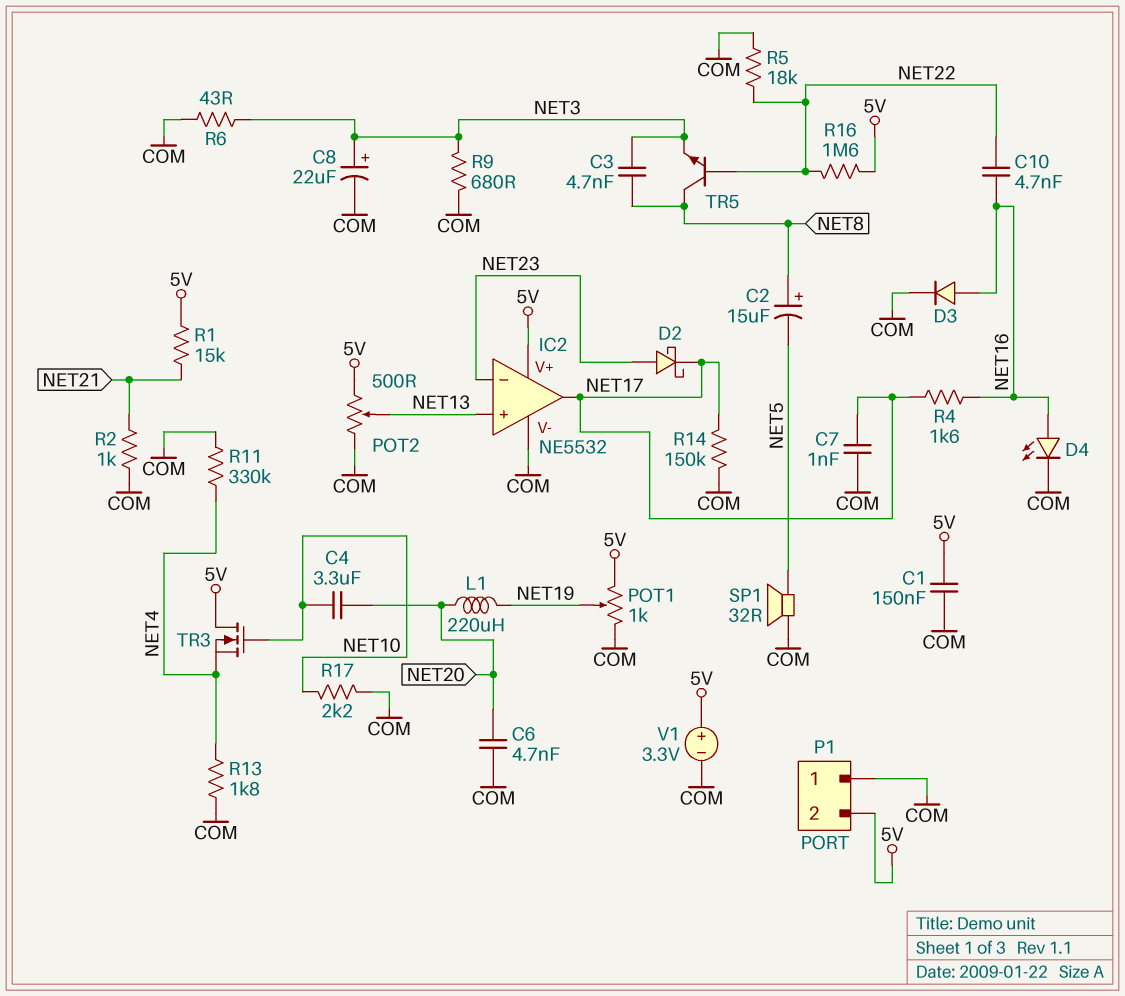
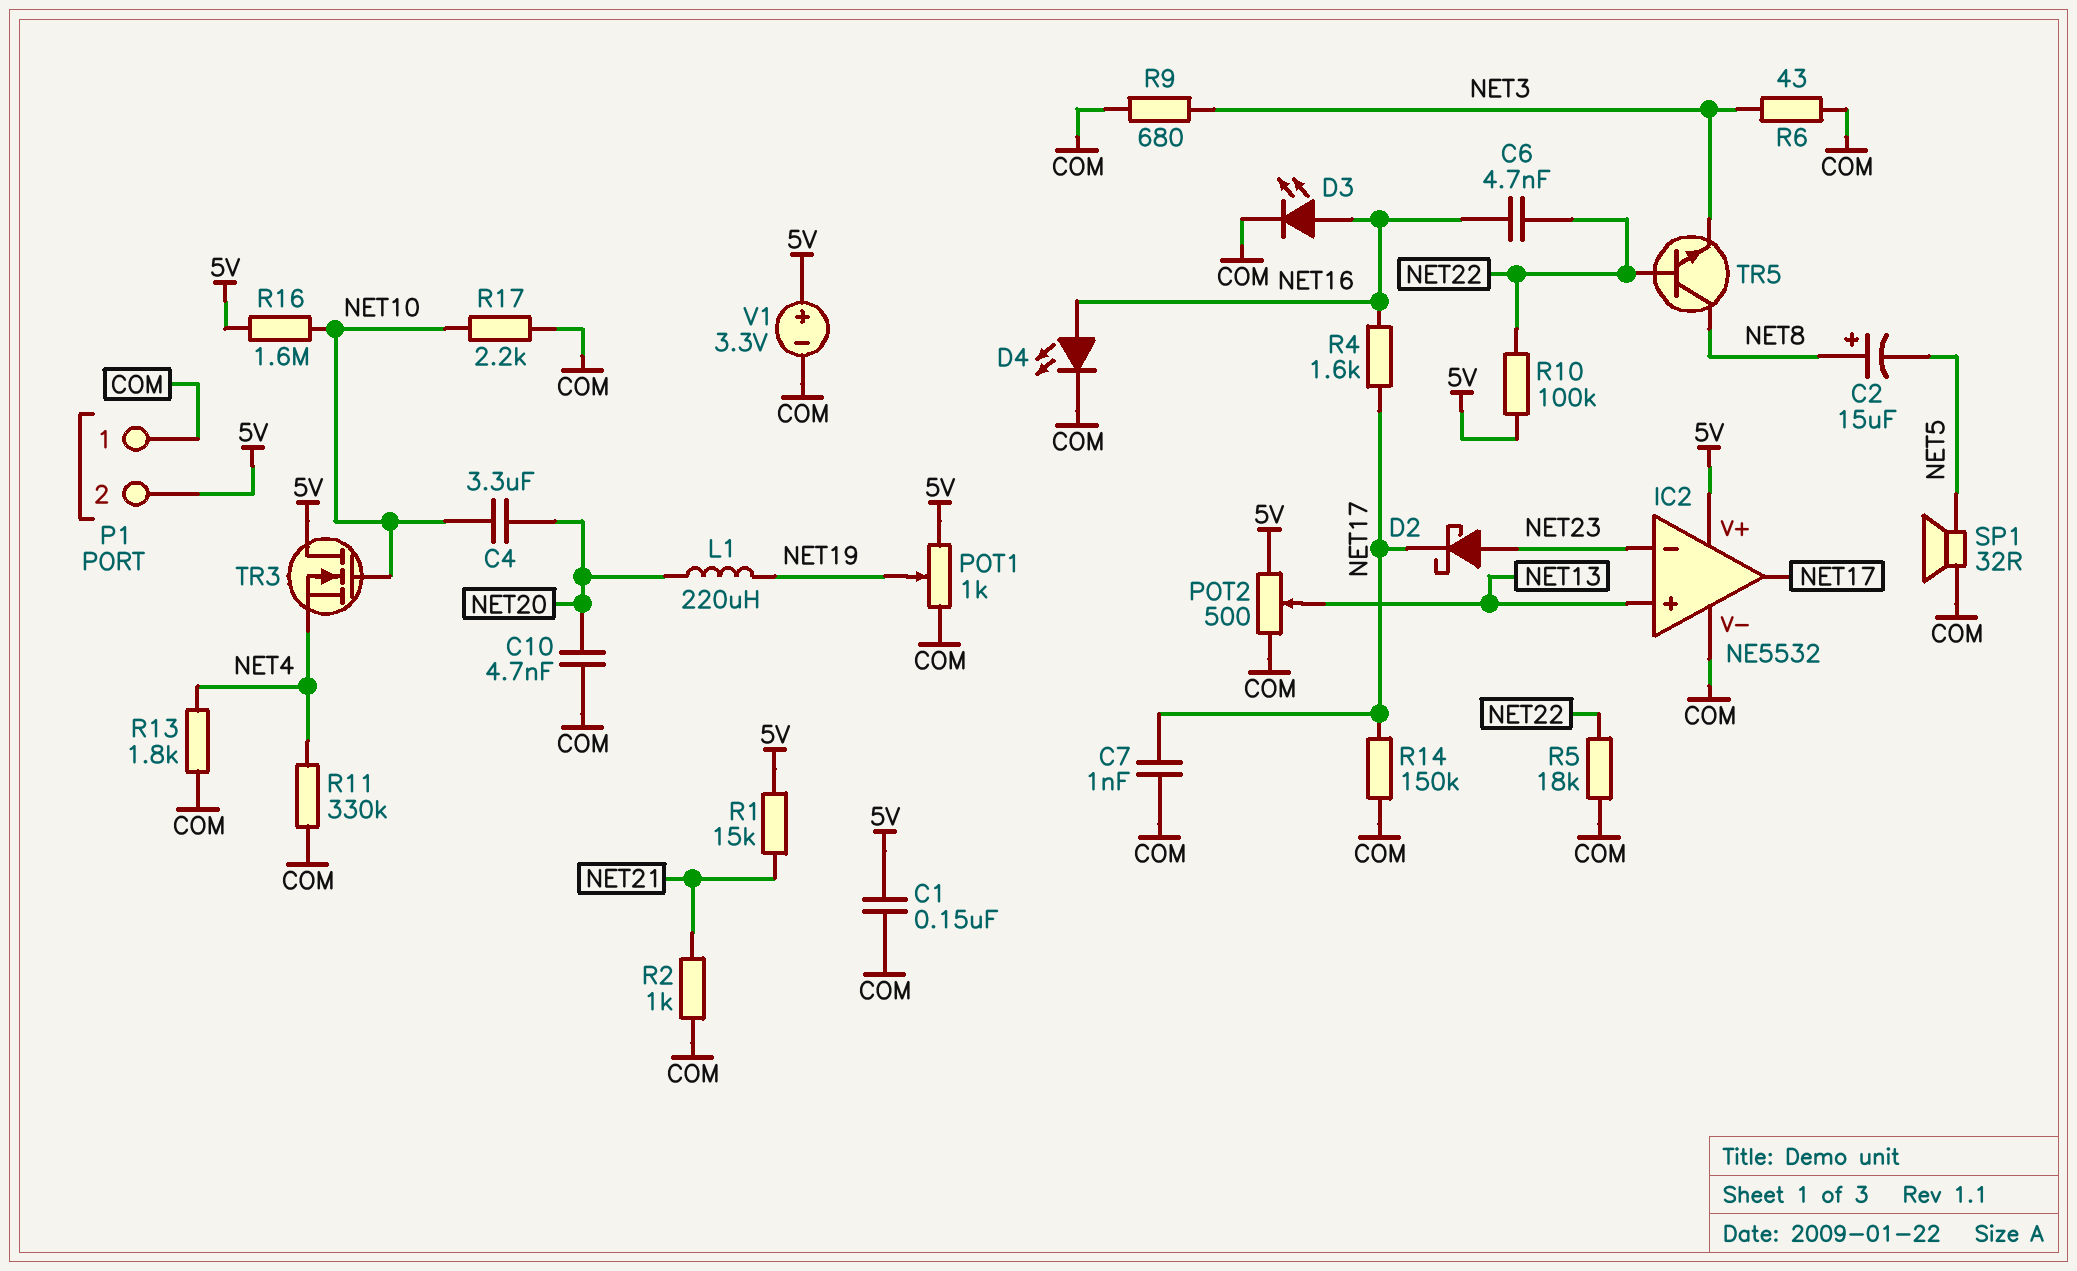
C3: 4.7nF (NET3, NET8) -> none
C6: 4.7nF (COM, NET20) -> 4.7nF (NET16, NET22)
C8: 22uF (plus NET3, minus COM) -> none
C10: 4.7nF (NET16, NET22) -> 4.7nF (COM, NET20)
D3: diode (A NET16, K COM) -> LED (A NET16, K COM)
R10: none -> 100k (5V, NET22)
R16: 1.6M (5V, NET22) -> 1.6M (5V, NET10)

